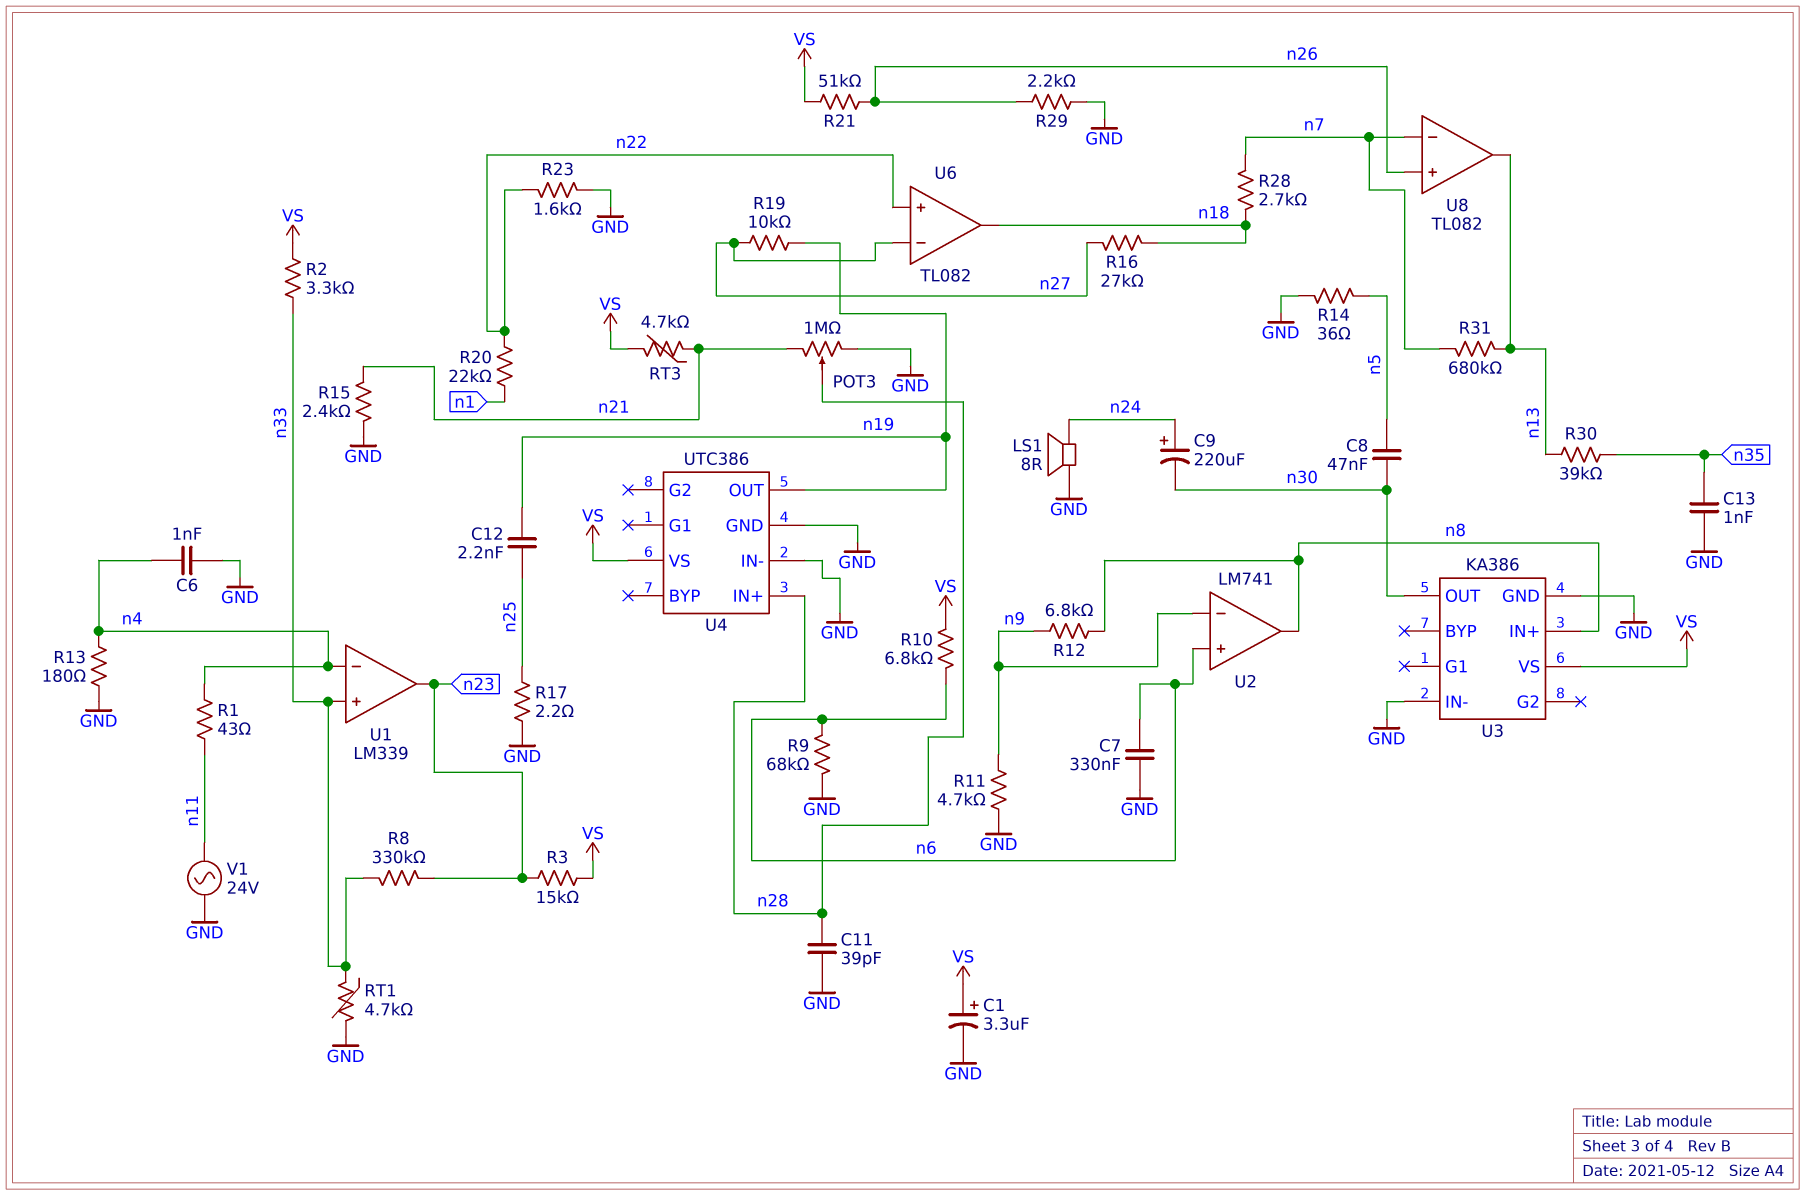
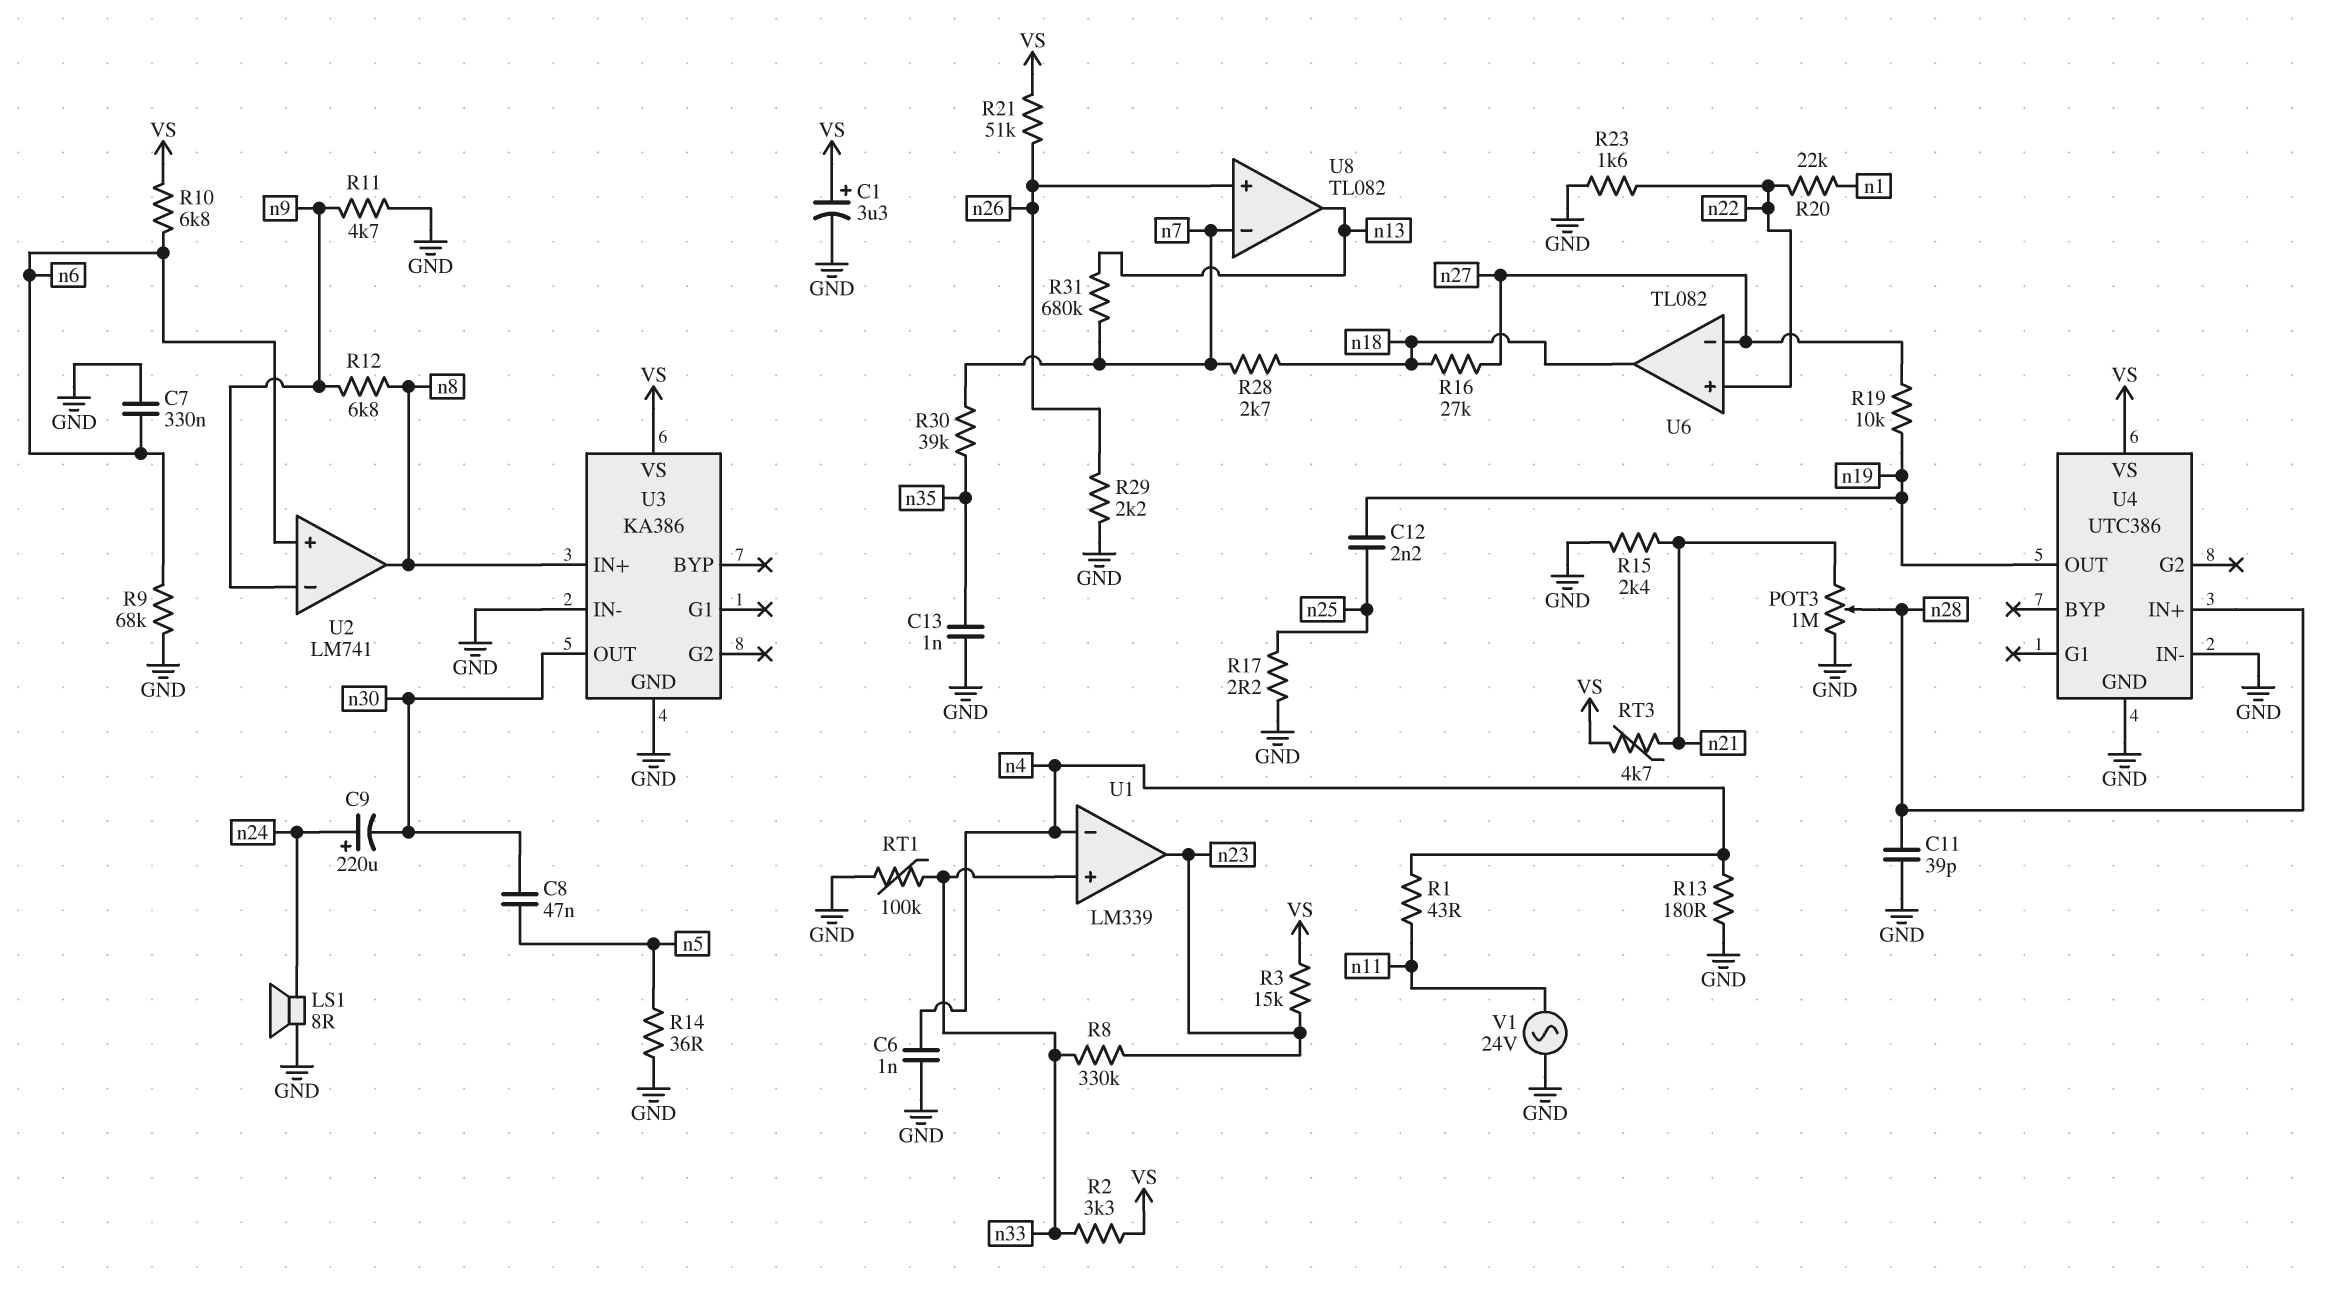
R30: 39k (n13, n35) -> 39k (n7, n35)
RT1: 4.7k (GND, n33) -> 100k (GND, n33)

